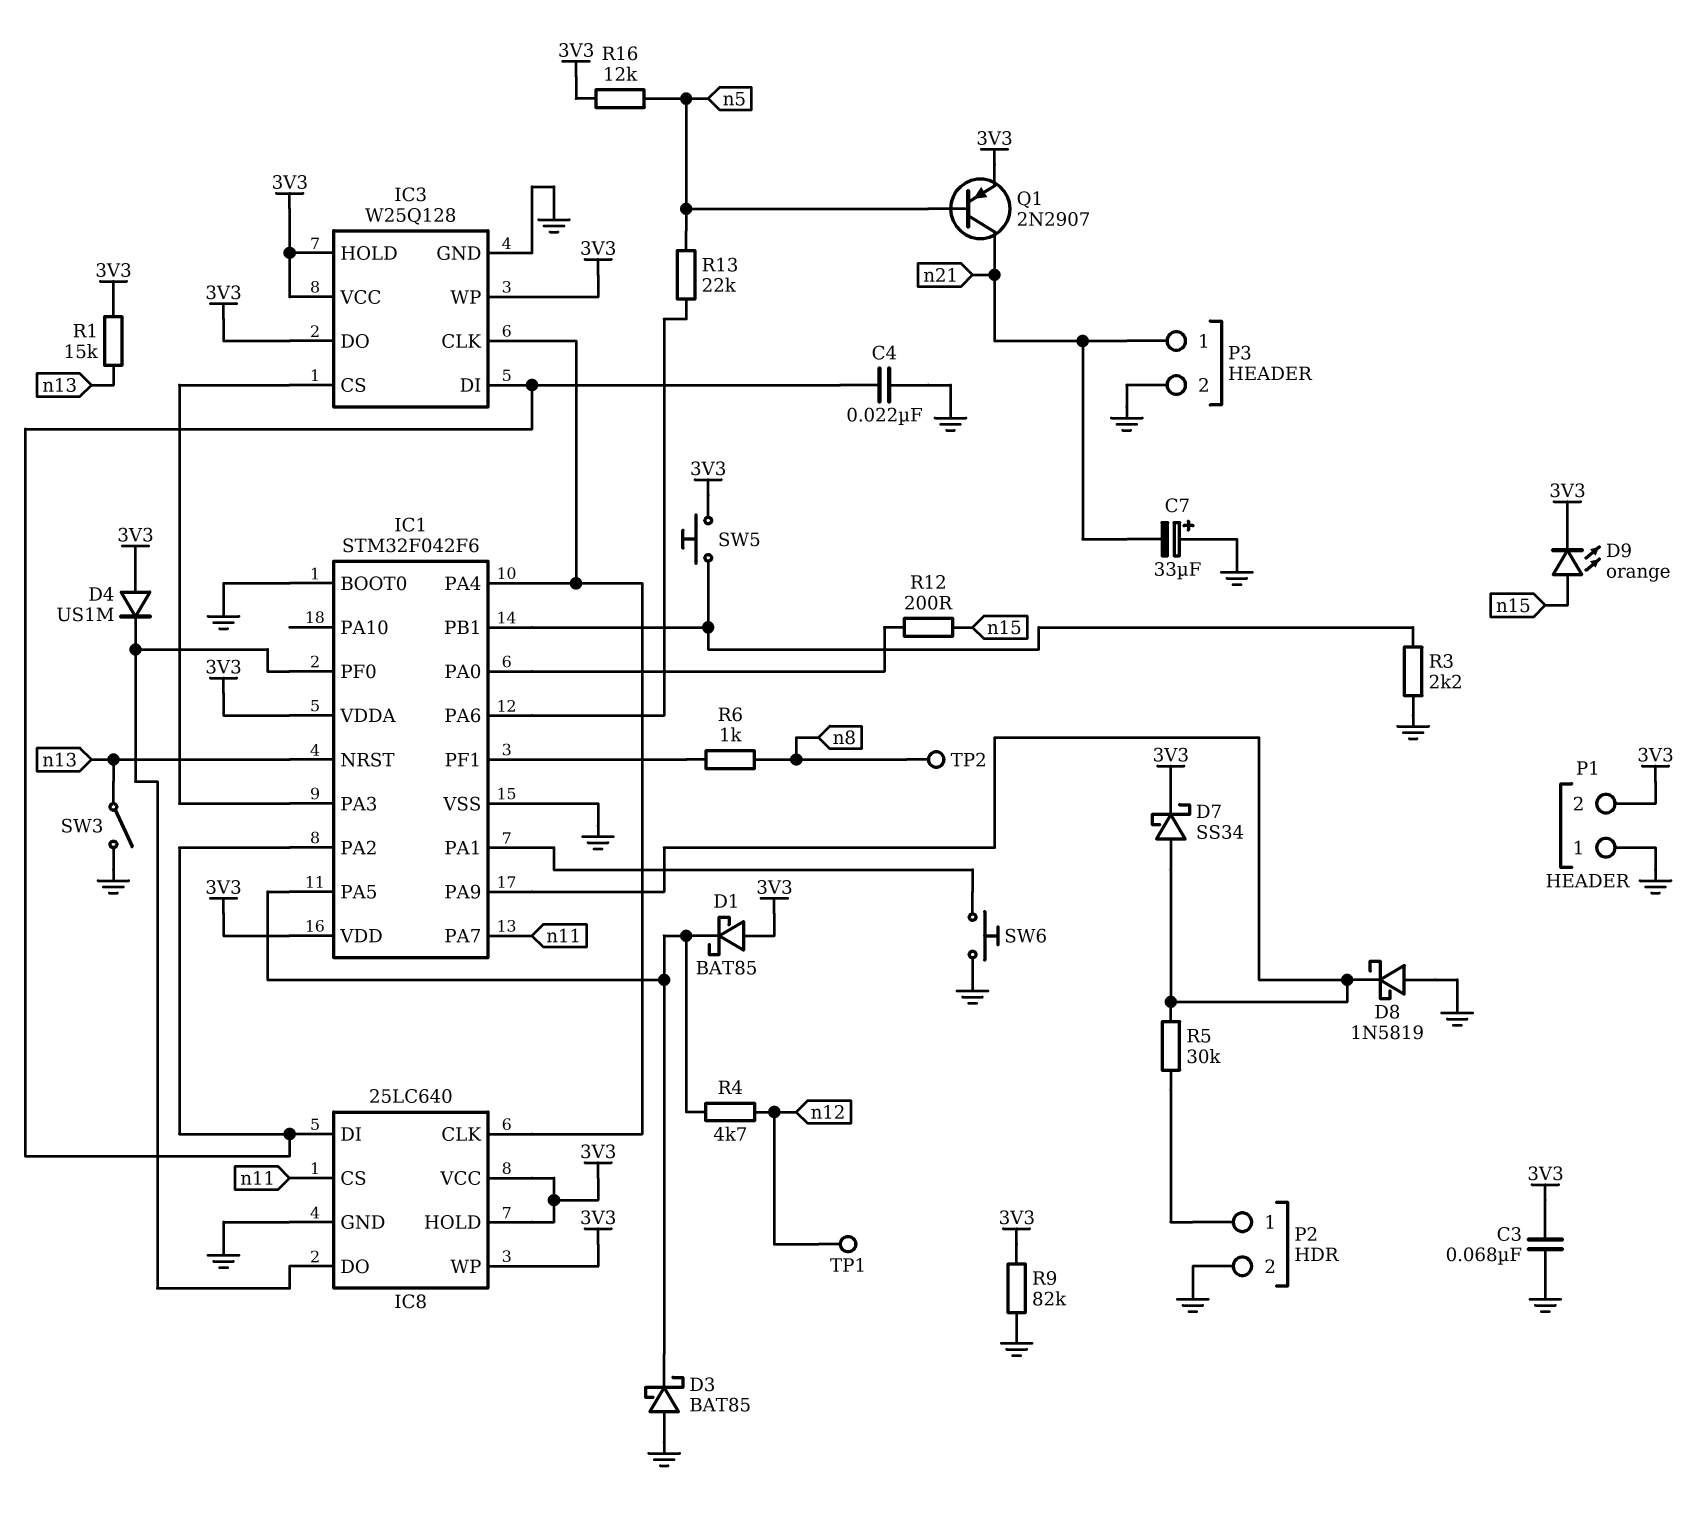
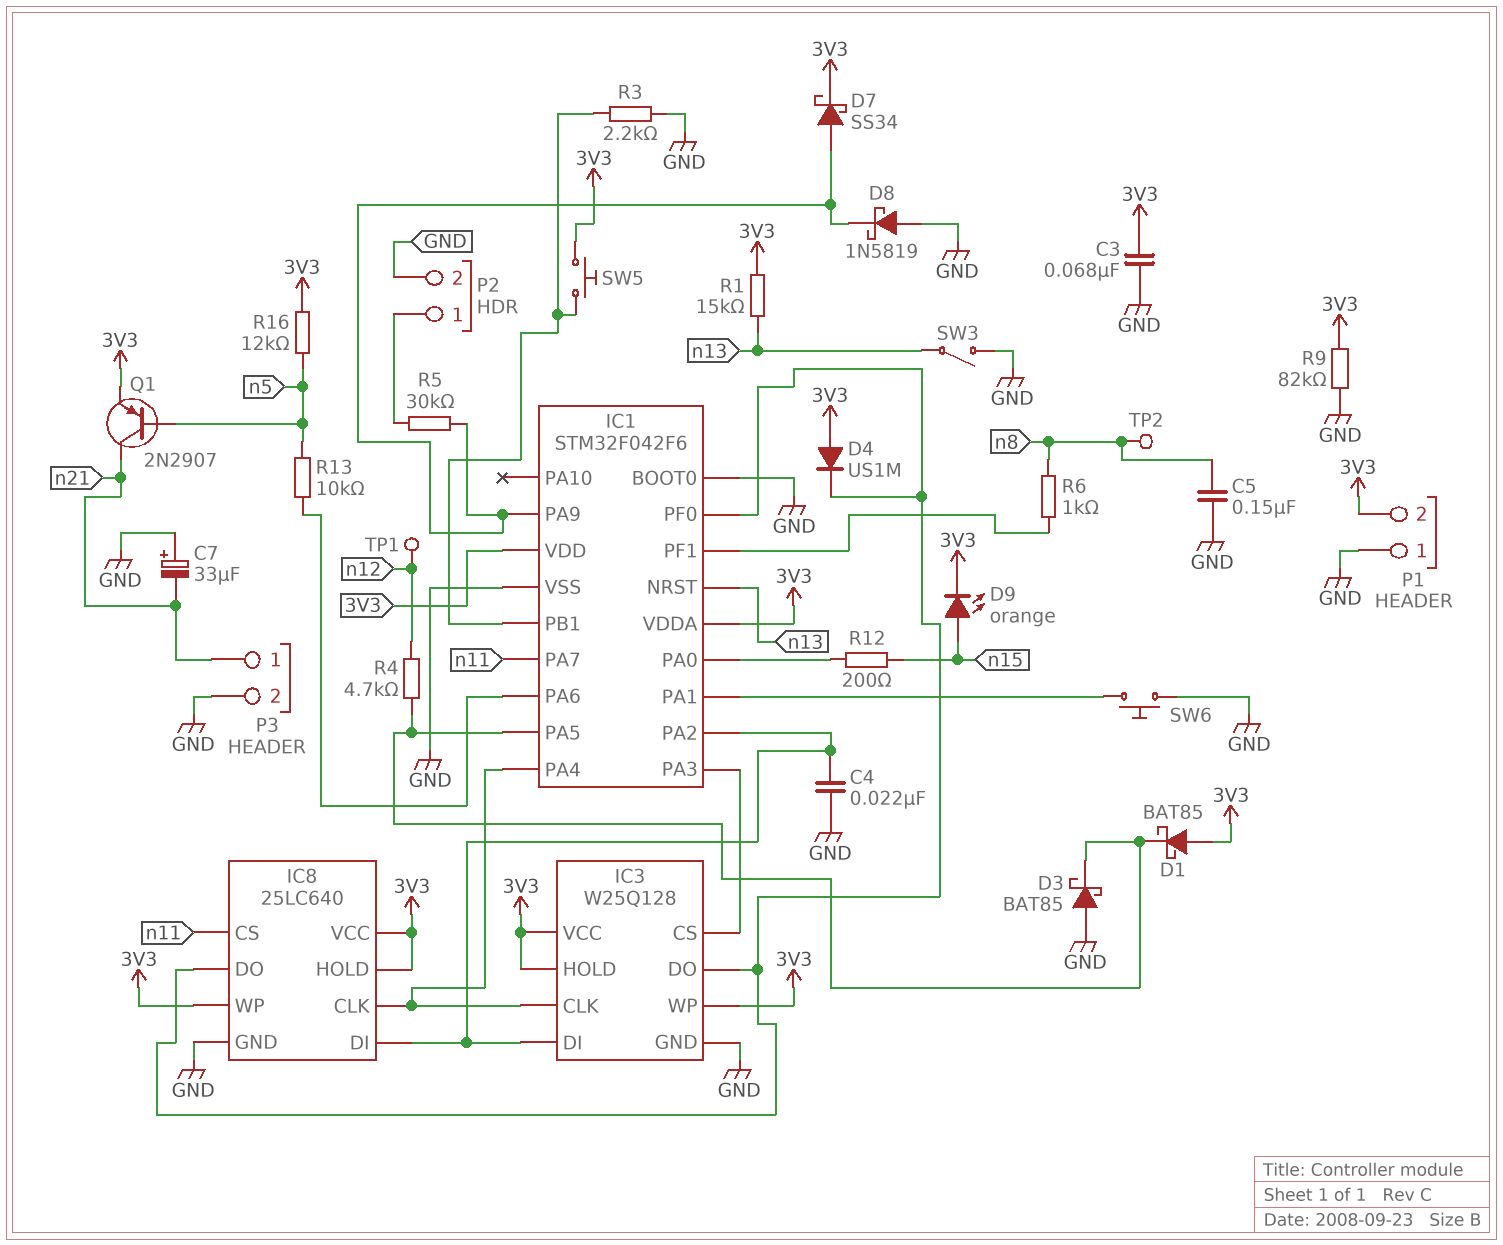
C5: none -> 150nF (GND, n8)
IC3 pin DO: 3V3 -> IC1/PF0
R13: 22k (IC1/PA6, n5) -> 10k (IC1/PA6, n5)

